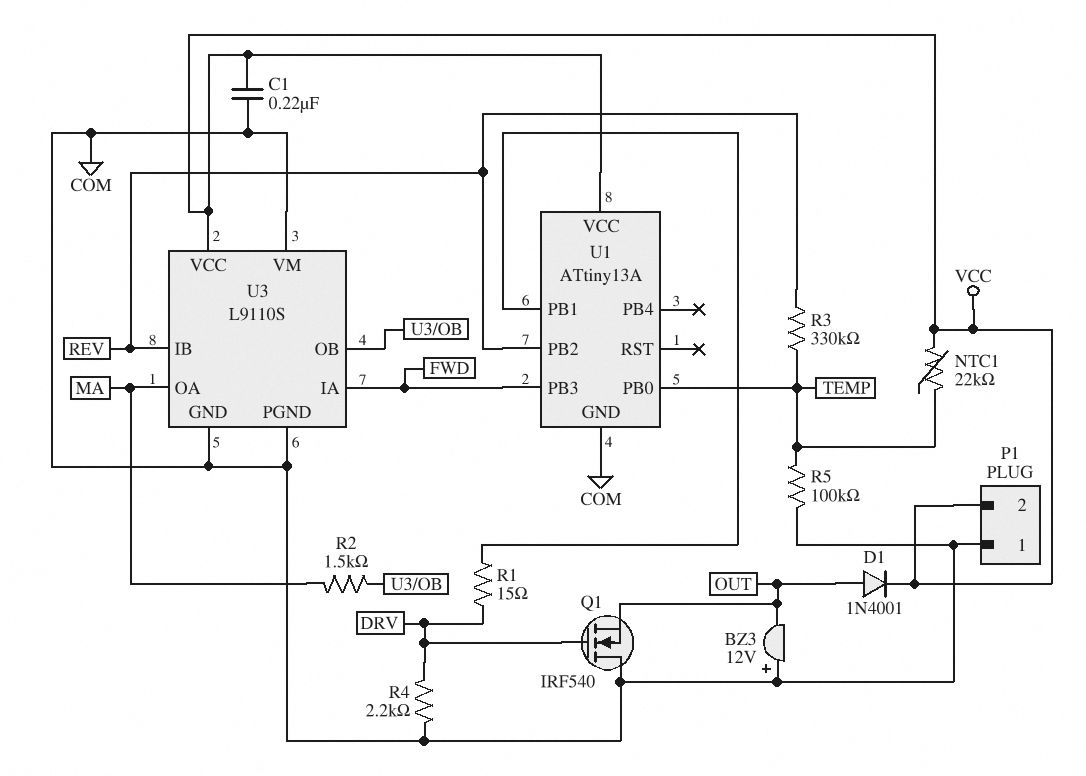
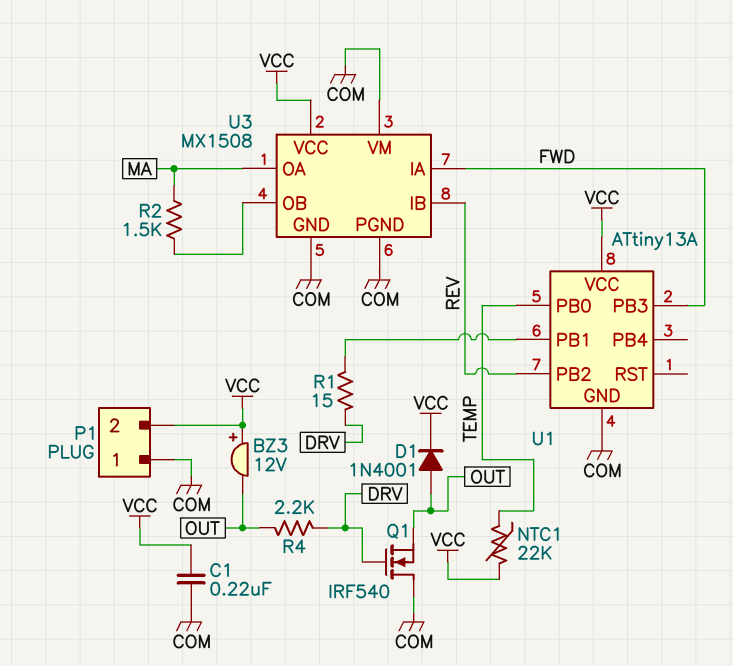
BZ3: buzzer 12V (plus COM, minus OUT) -> buzzer 12V (plus VCC, minus OUT)
R3: 330k (REV, TEMP) -> none
R4: 2.2k (COM, DRV) -> 2.2k (DRV, OUT)
R5: 100k (COM, TEMP) -> none
U3: L9110S -> MX1508

